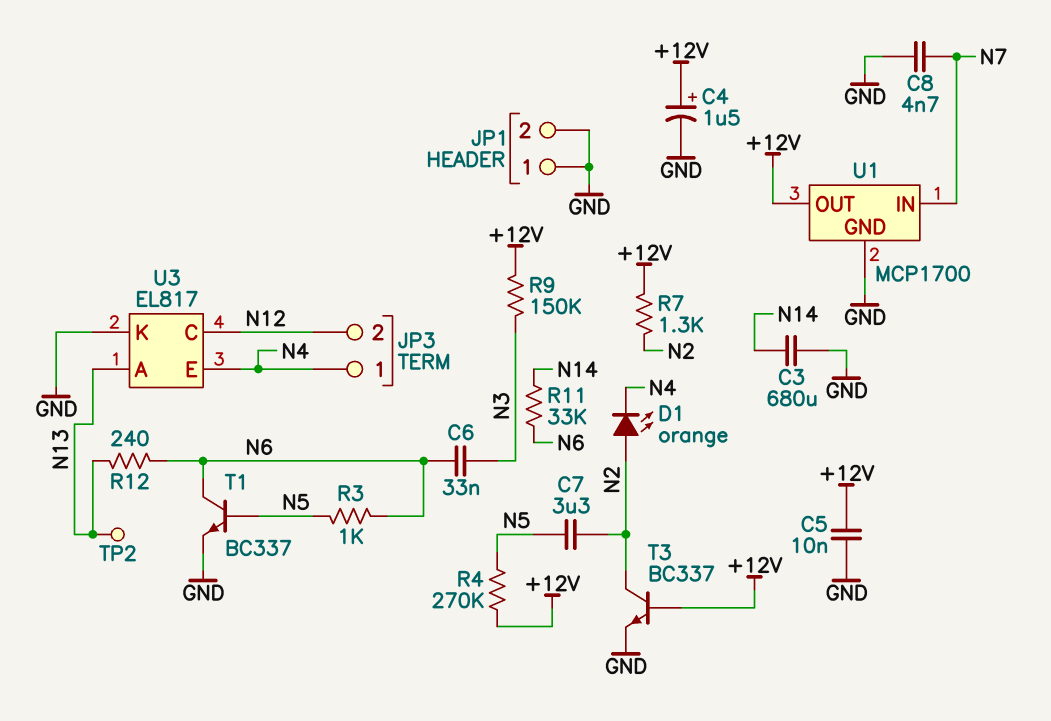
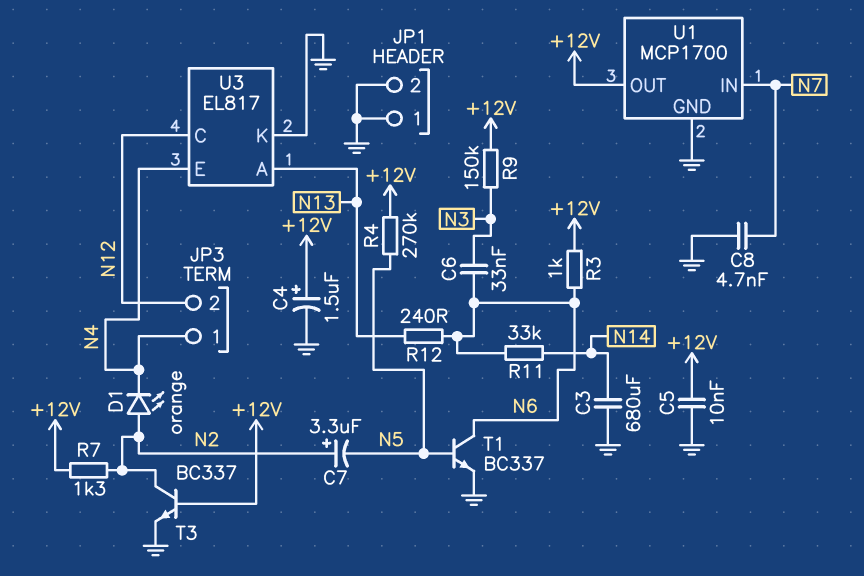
C7: 3.3uF (N2, N5) -> 3.3uF (plus N2, minus N5)
R3: 1k (N5, N6) -> 1k (+12V, N6)
TP2: test point (N13) -> none

